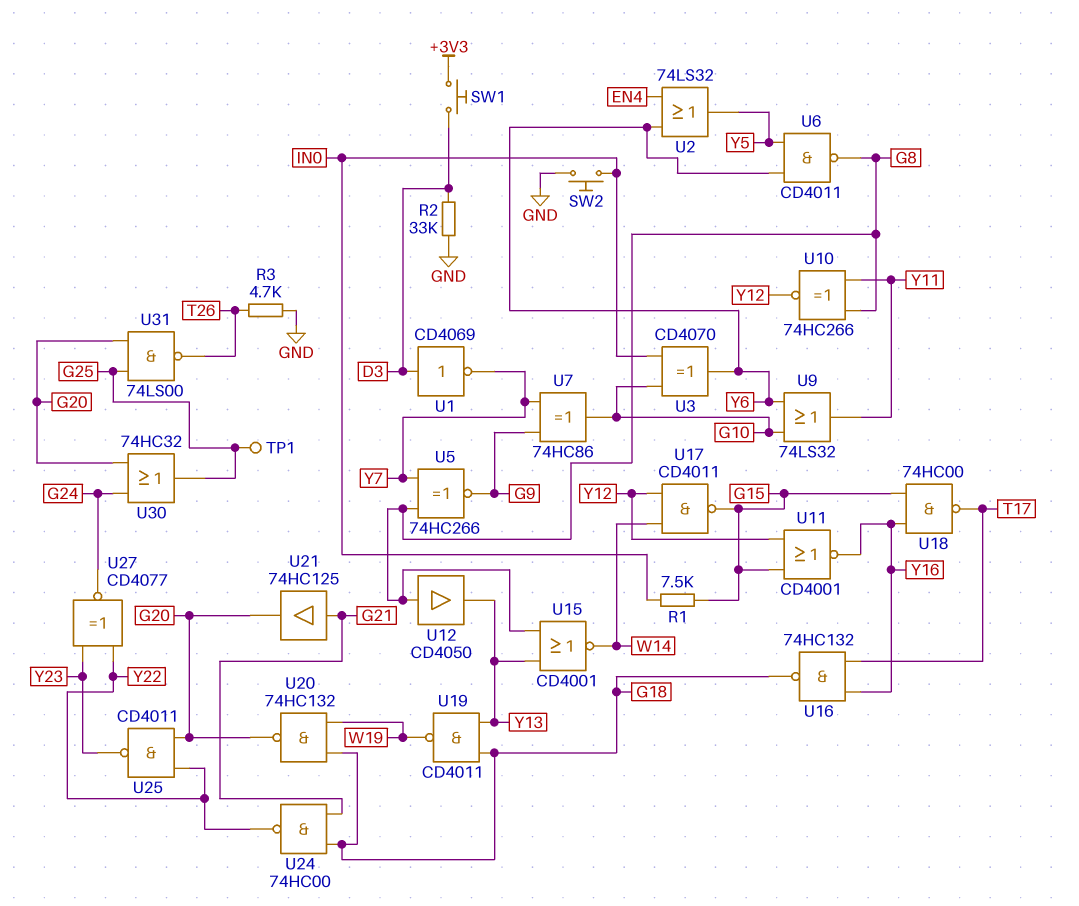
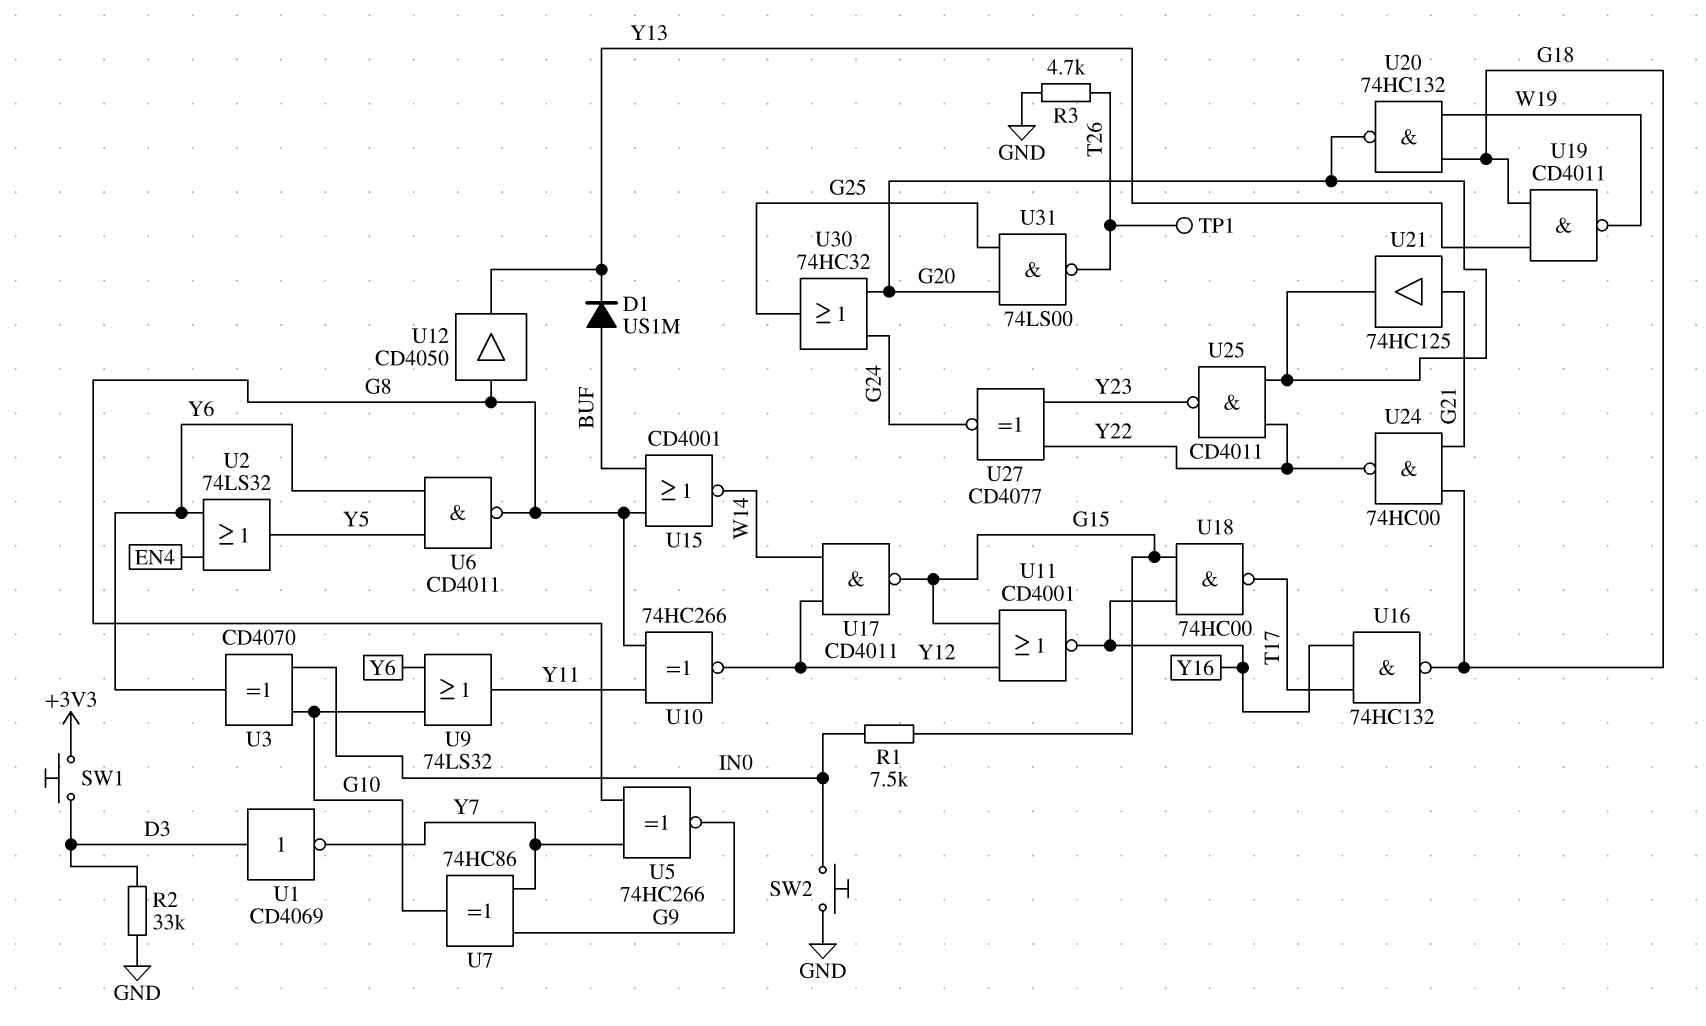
D1: none -> diode US1M (A BUF, K Y13)
TP1: test point (G25) -> test point (T26)
U15: NOR CD4001 (in G8, in Y13, out W14) -> NOR CD4001 (in BUF, in G8, out W14)

